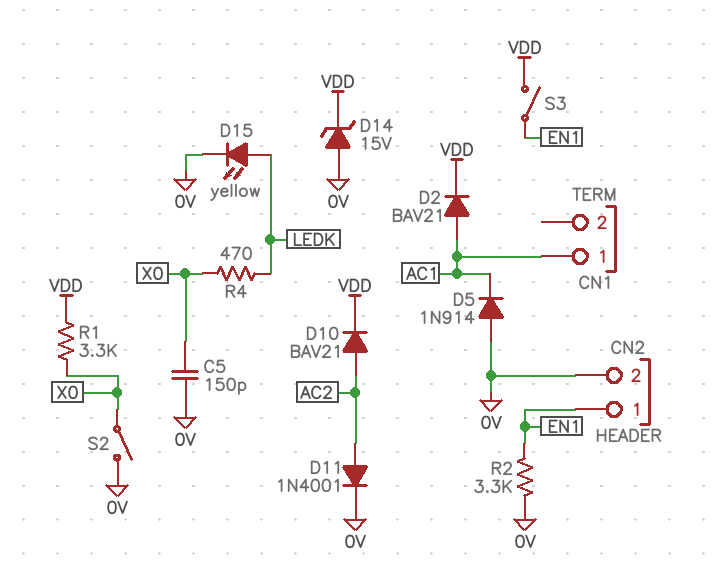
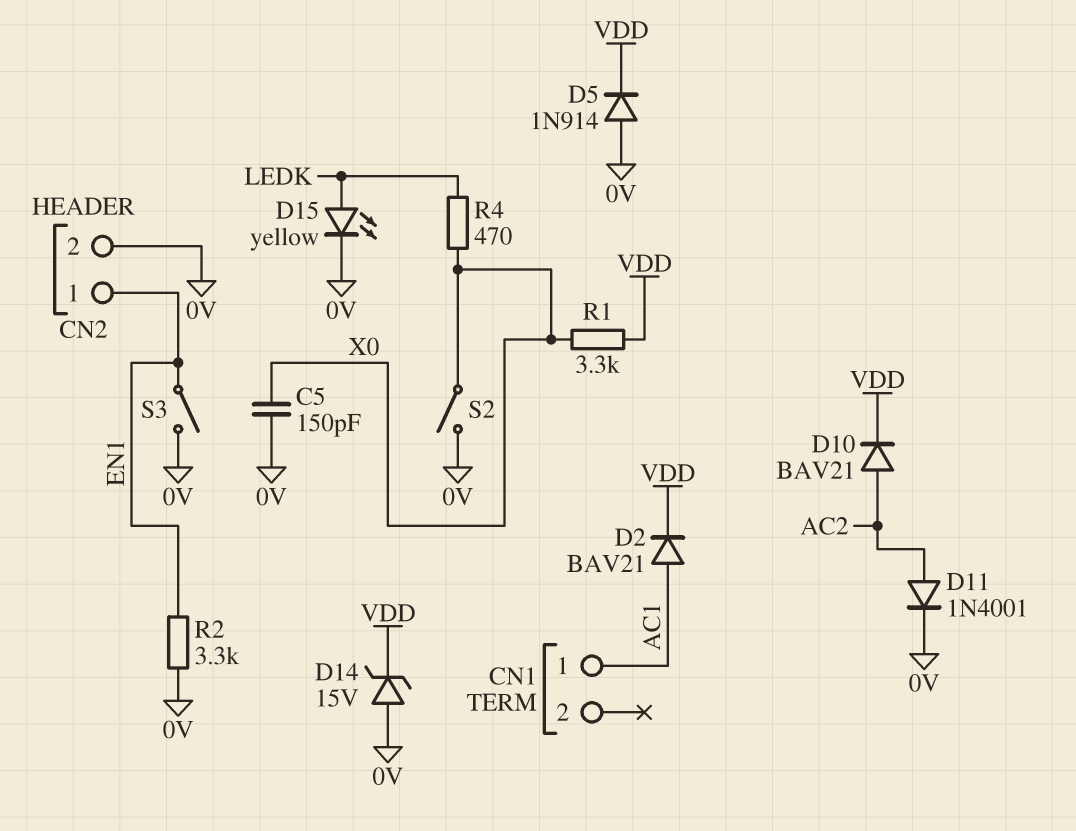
D5: diode 1N914 (A 0V, K AC1) -> diode 1N914 (A 0V, K VDD)
S3: switch (EN1, VDD) -> switch (0V, EN1)

